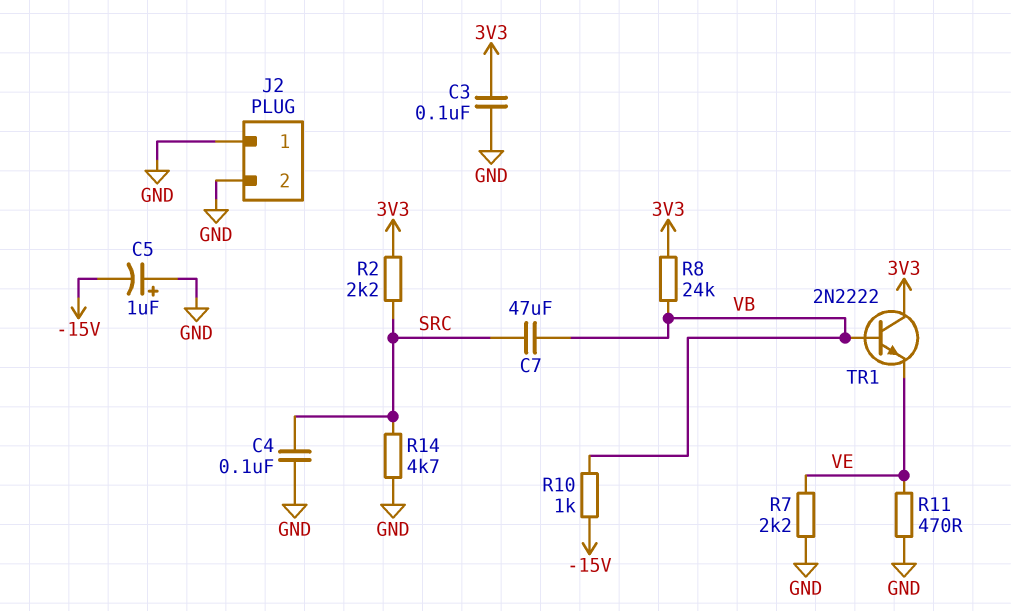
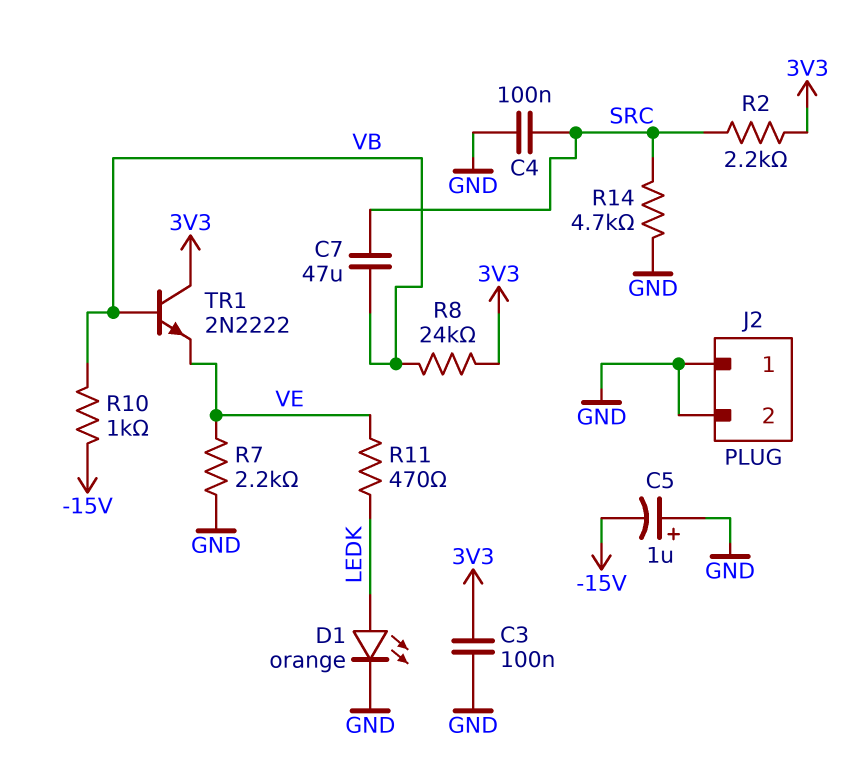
D1: none -> LED orange (A LEDK, K GND)
R11: 470 (GND, VE) -> 470 (LEDK, VE)

